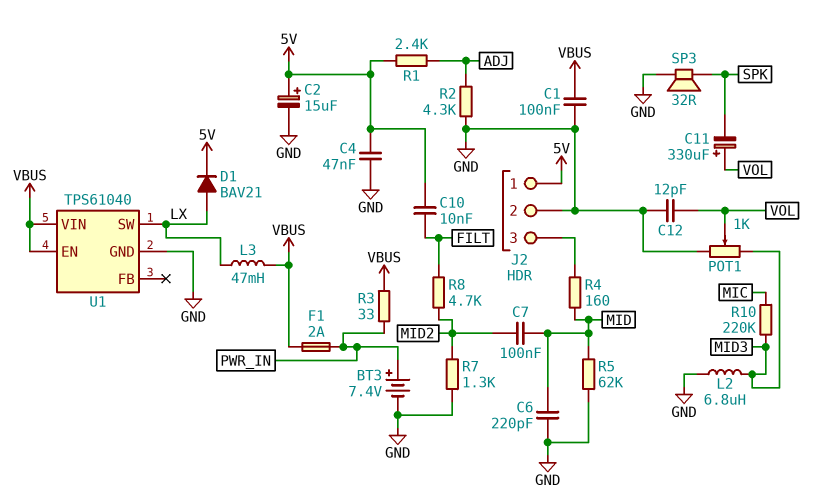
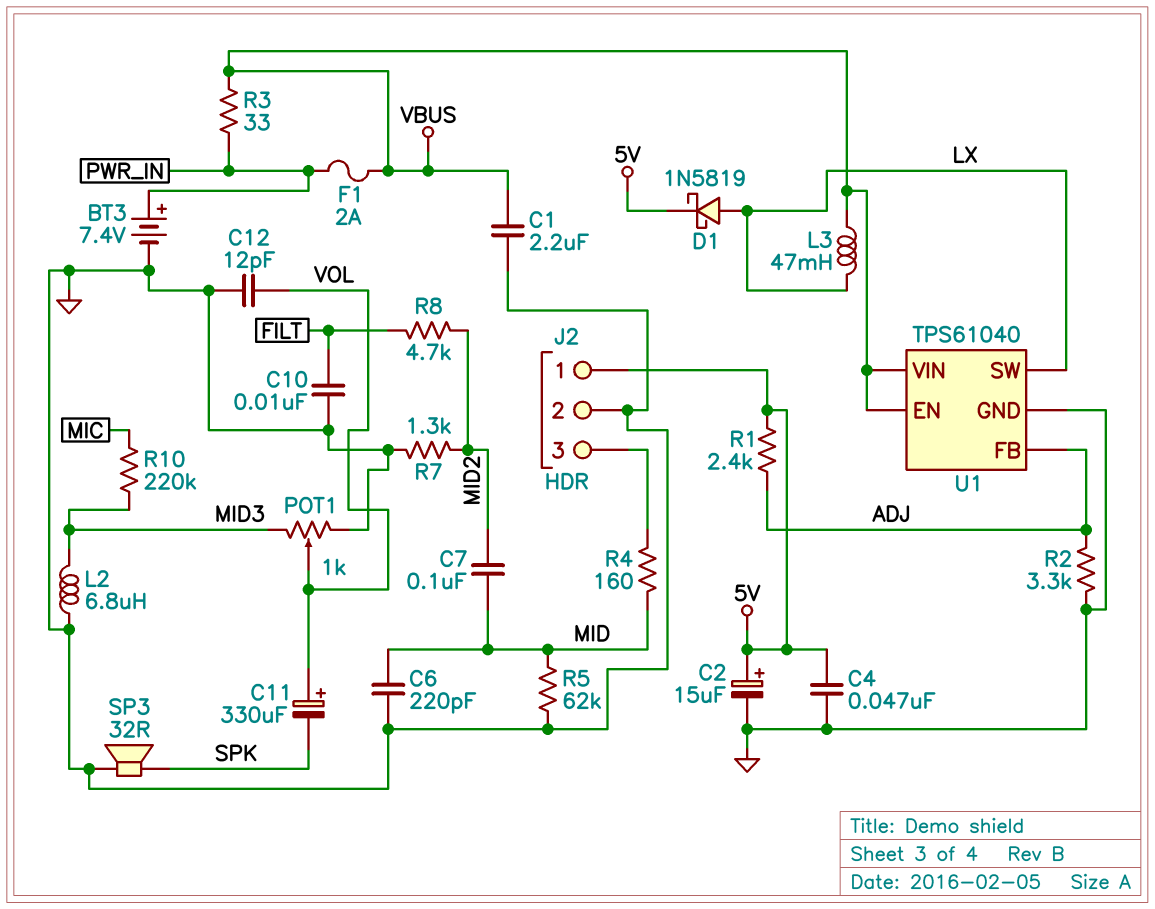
C1: 100nF (GND, VBUS) -> 2.2uF (GND, VBUS)
C10: 10nF (5V, FILT) -> 10nF (FILT, GND)
D1: diode BAV21 (A LX, K 5V) -> schottky 1N5819 (A LX, K 5V)
R2: 4.3k (ADJ, GND) -> 3.3k (ADJ, GND)
U1 pin FB: none -> ADJ

